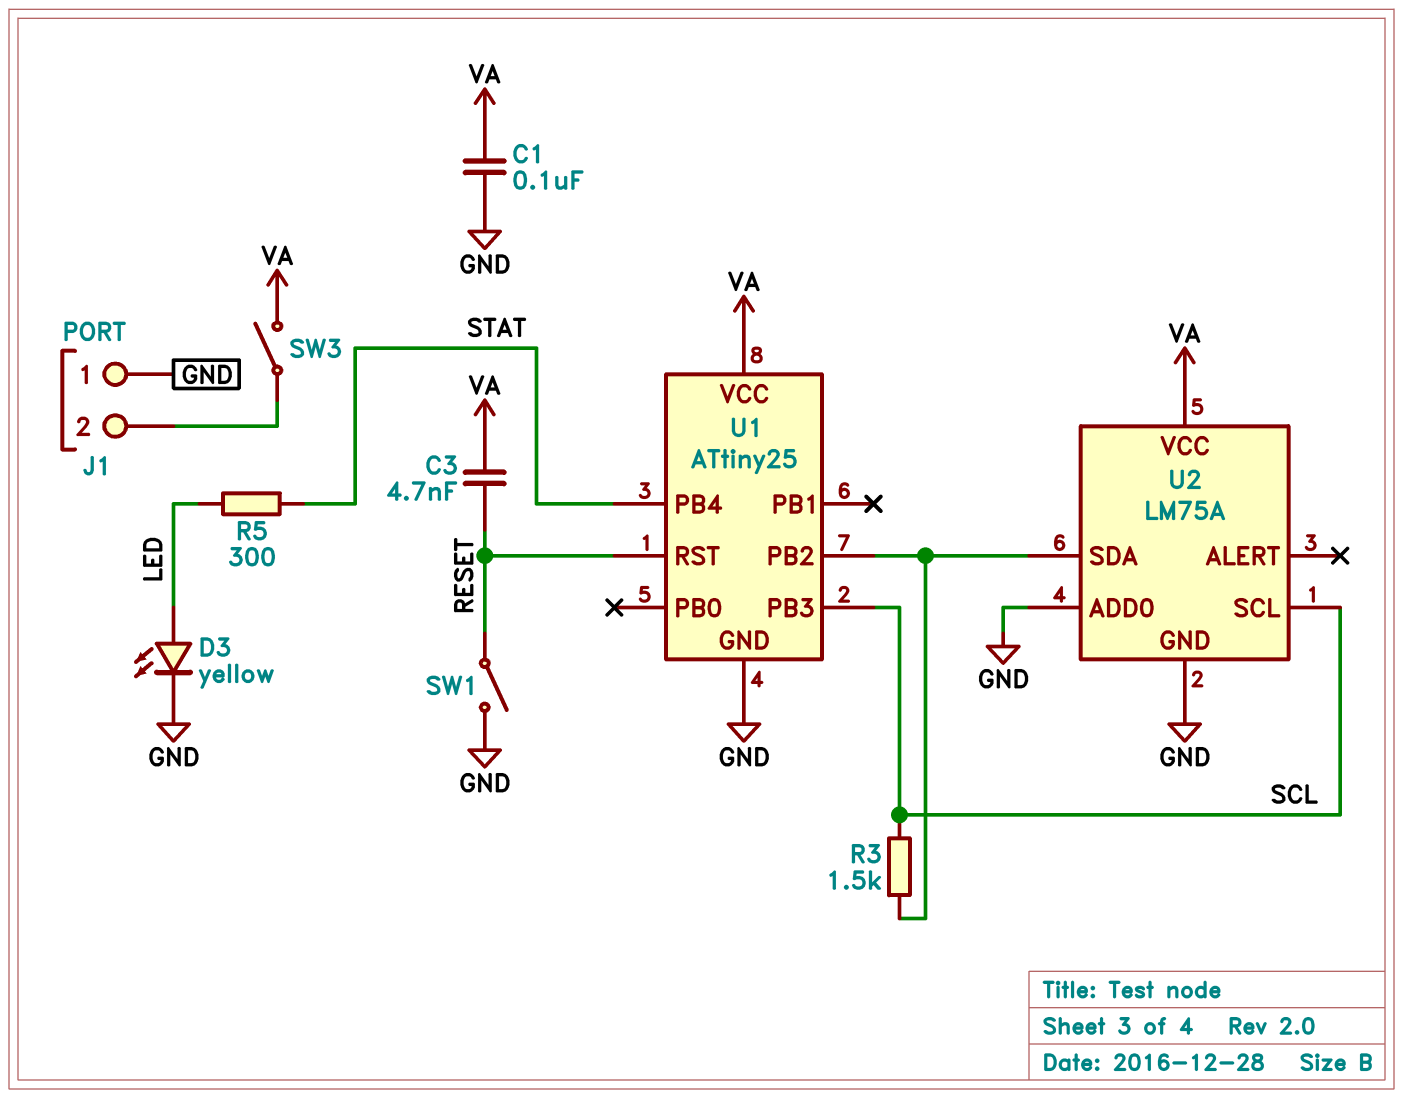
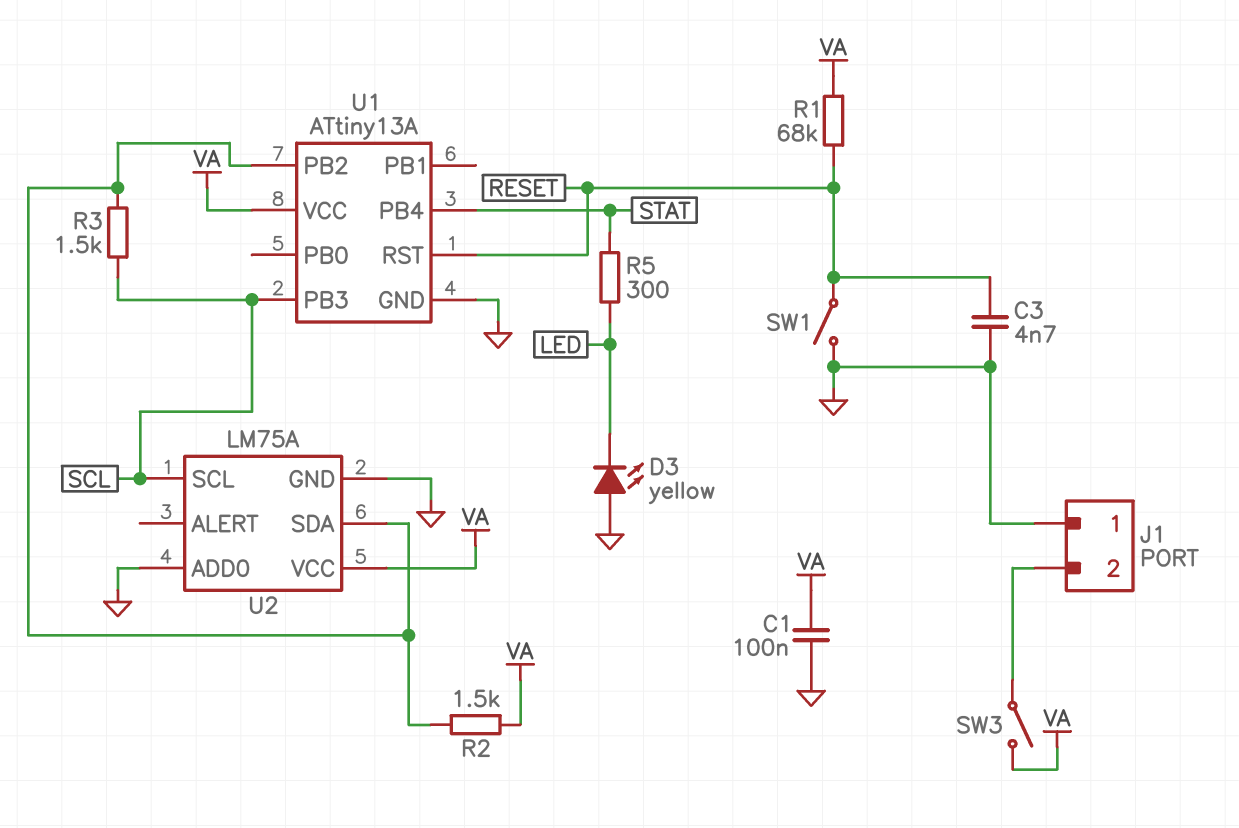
C3: 4.7nF (RESET, VA) -> 4.7nF (GND, RESET)
D3: LED yellow (A LED, K GND) -> LED yellow (A GND, K LED)
R1: none -> 68k (RESET, VA)
R2: none -> 1.5k (U1/PB2, VA)
U1: ATtiny25 -> ATtiny13A

